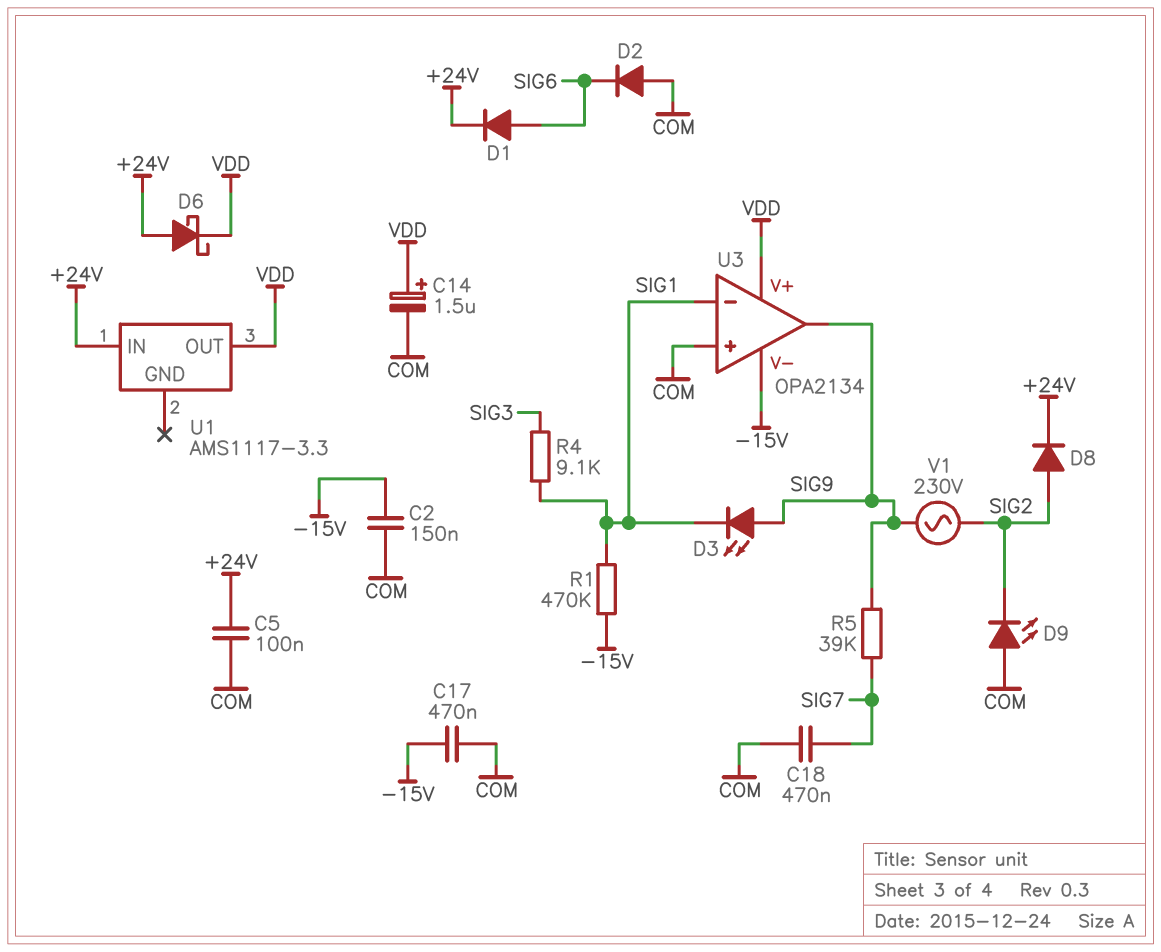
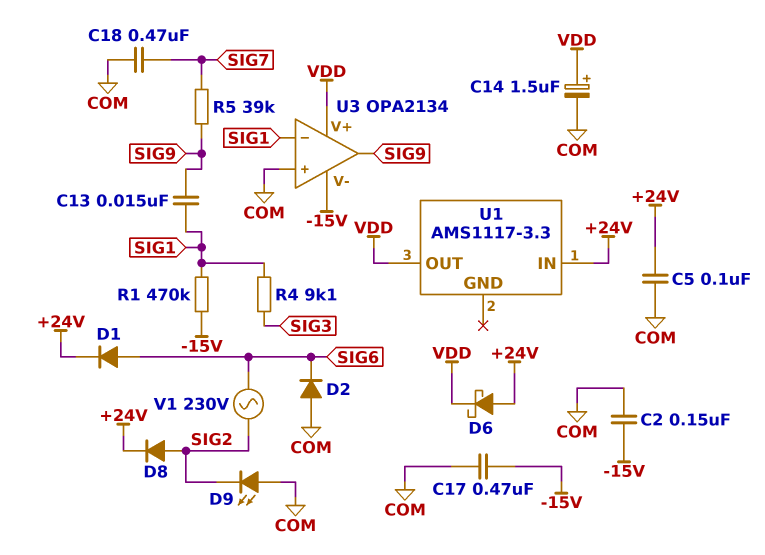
C13: none -> 15nF (SIG1, SIG9)
D3: LED (A SIG9, K SIG1) -> none
V1: AC 230V (SIG2, SIG9) -> AC 230V (SIG2, SIG6)

